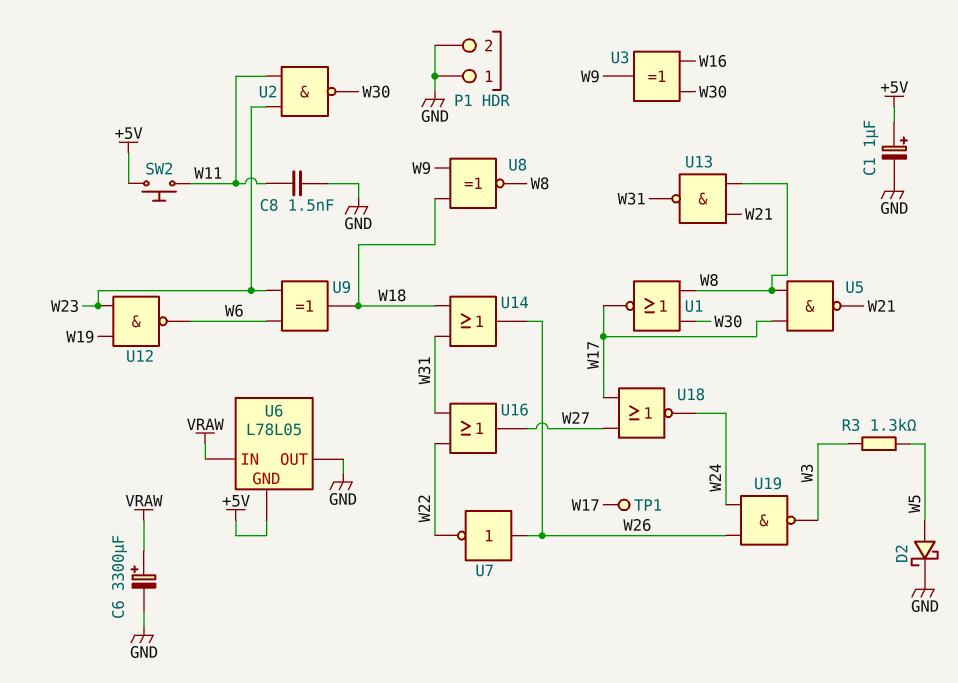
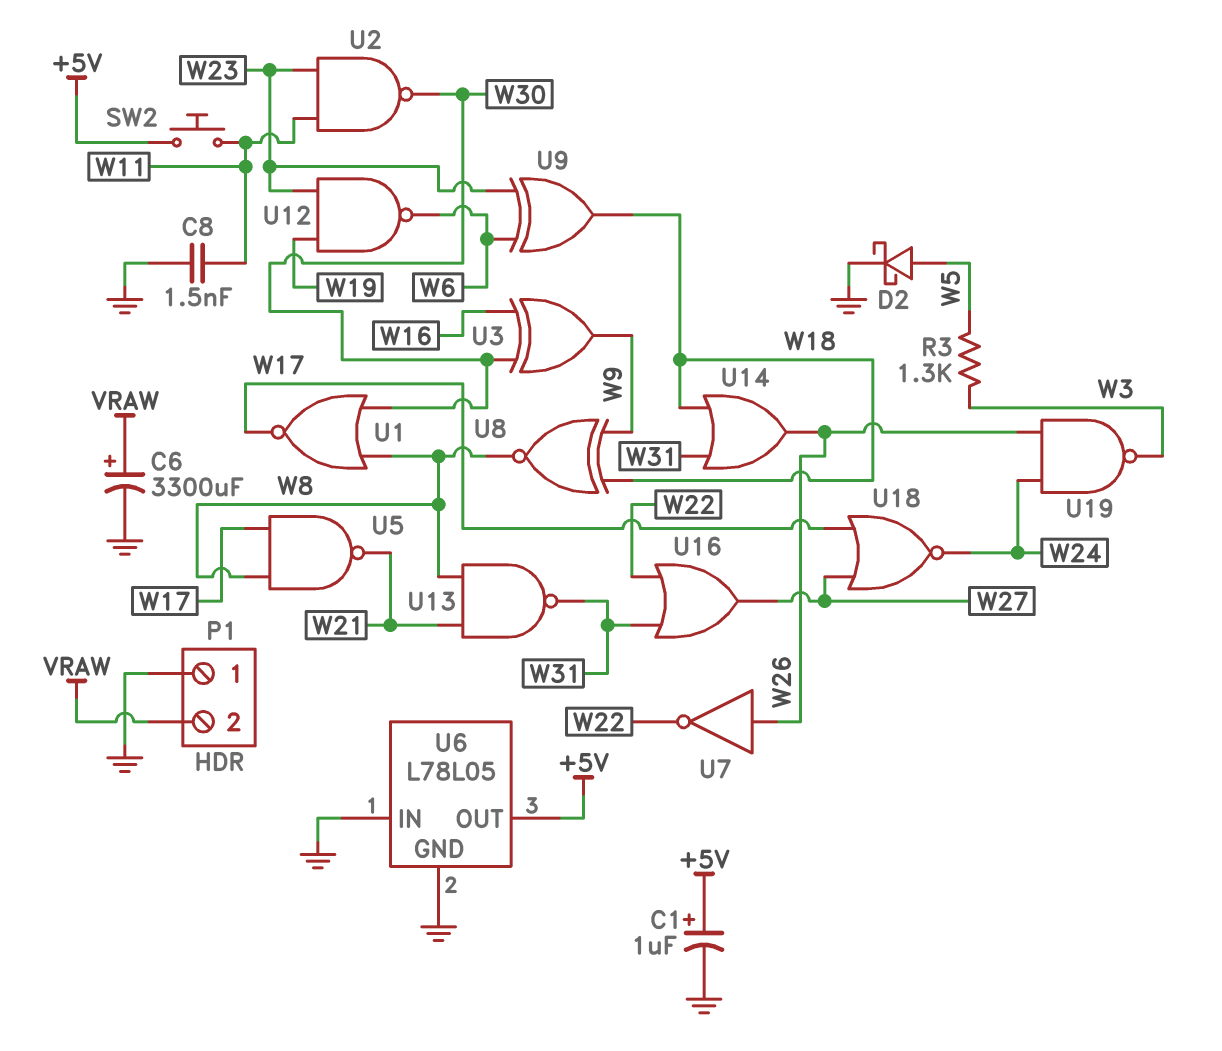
P1 pin 2: GND -> VRAW
TP1: test point (W17) -> none
U6 pin GND: +5V -> GND
U6 pin IN: VRAW -> GND
U6 pin OUT: GND -> +5V

